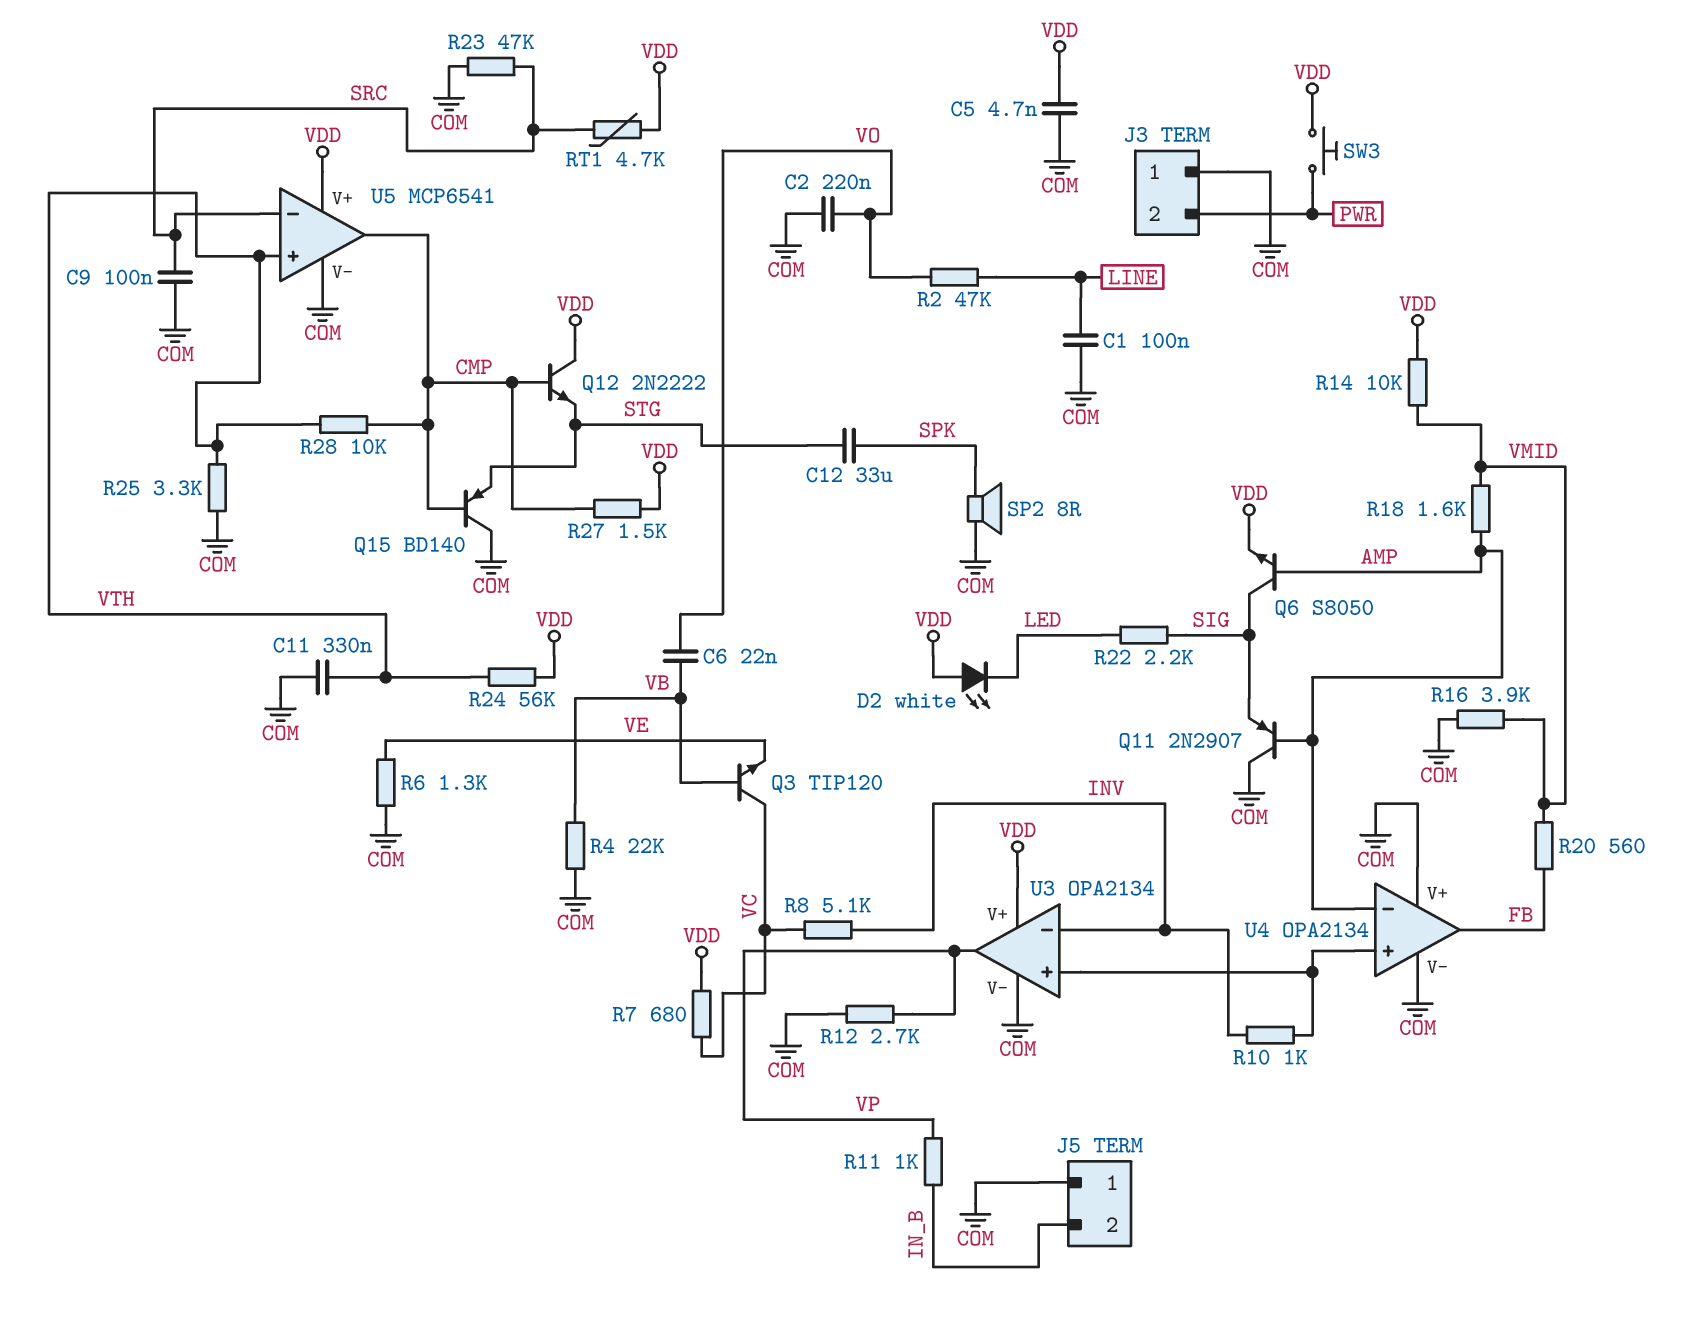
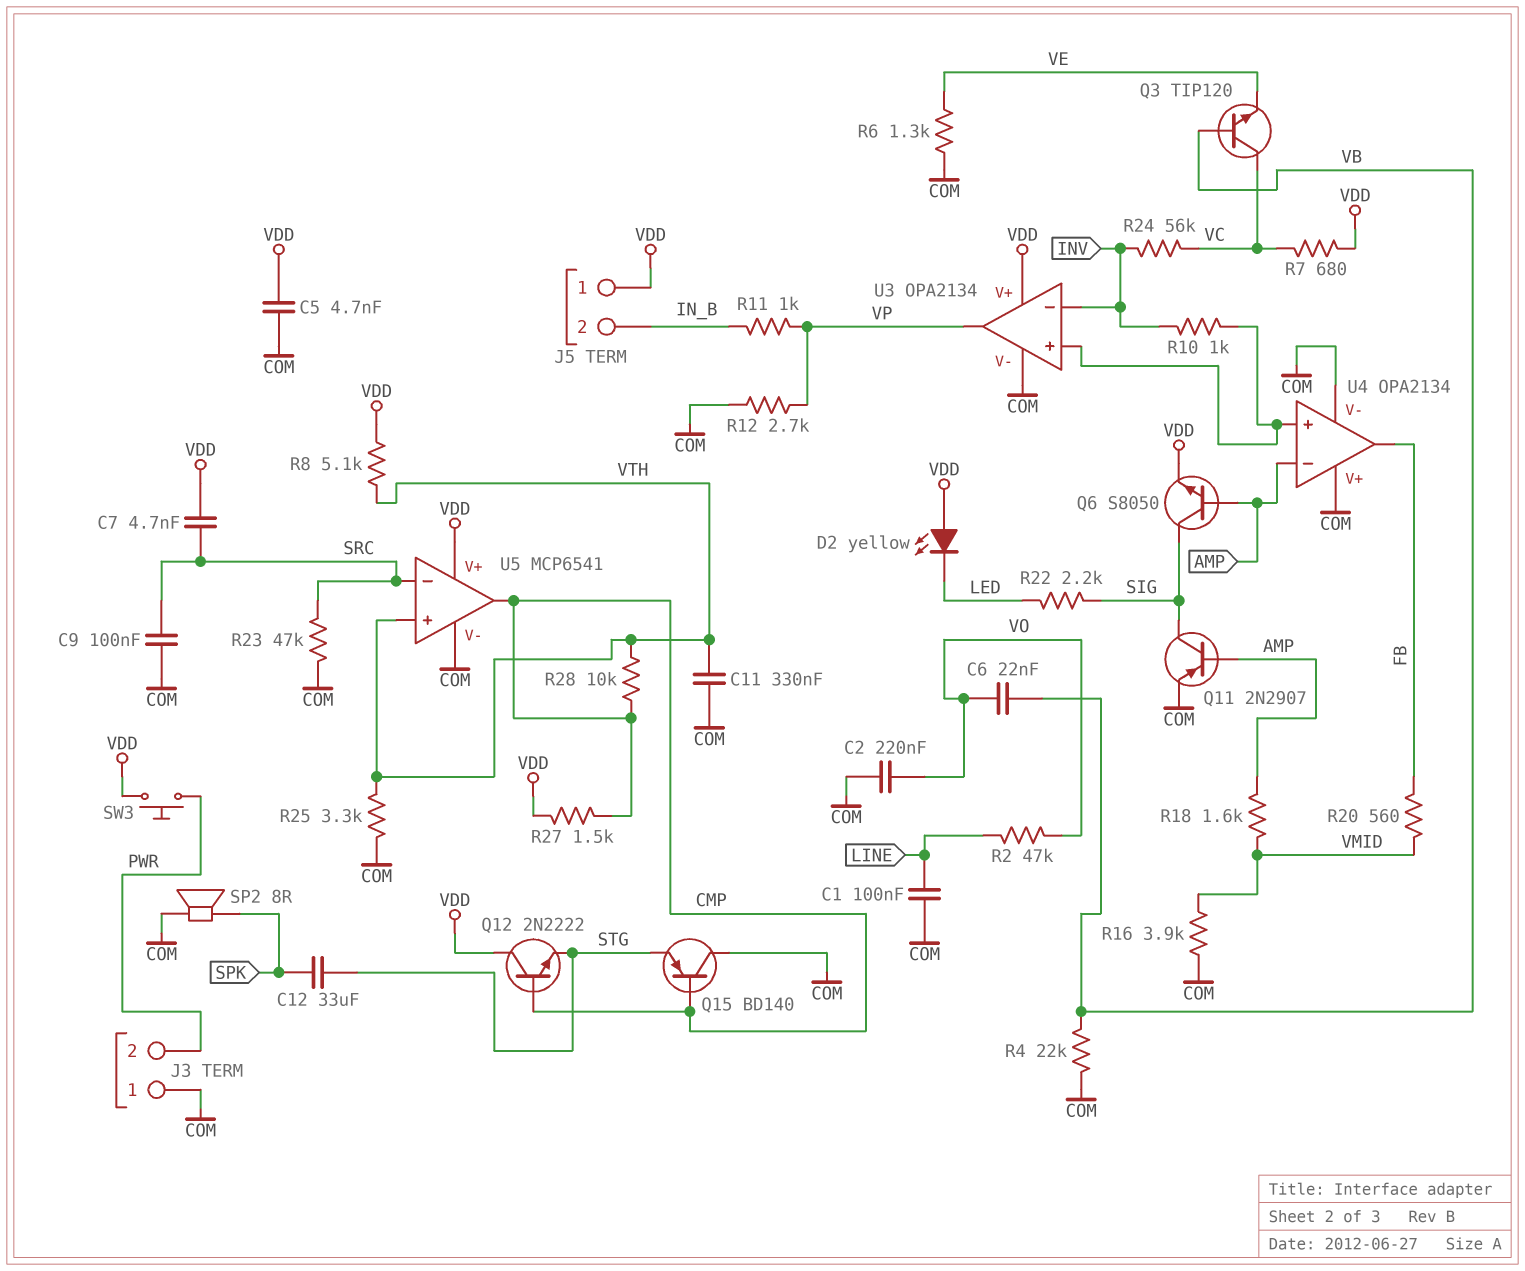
C7: none -> 4.7nF (SRC, VDD)
D2: LED white (A VDD, K LED) -> LED yellow (A VDD, K LED)
J5 pin 1: COM -> VDD
Q11: PNP 2N2907 (B AMP, C COM, E SIG) -> PNP 2N2907 (B AMP, C SIG, E COM)
R8: 5.1k (INV, VC) -> 5.1k (VDD, VTH)
R14: 10k (VDD, VMID) -> none
R24: 56k (VDD, VTH) -> 56k (INV, VC)
RT1: 4.7k (SRC, VDD) -> none

